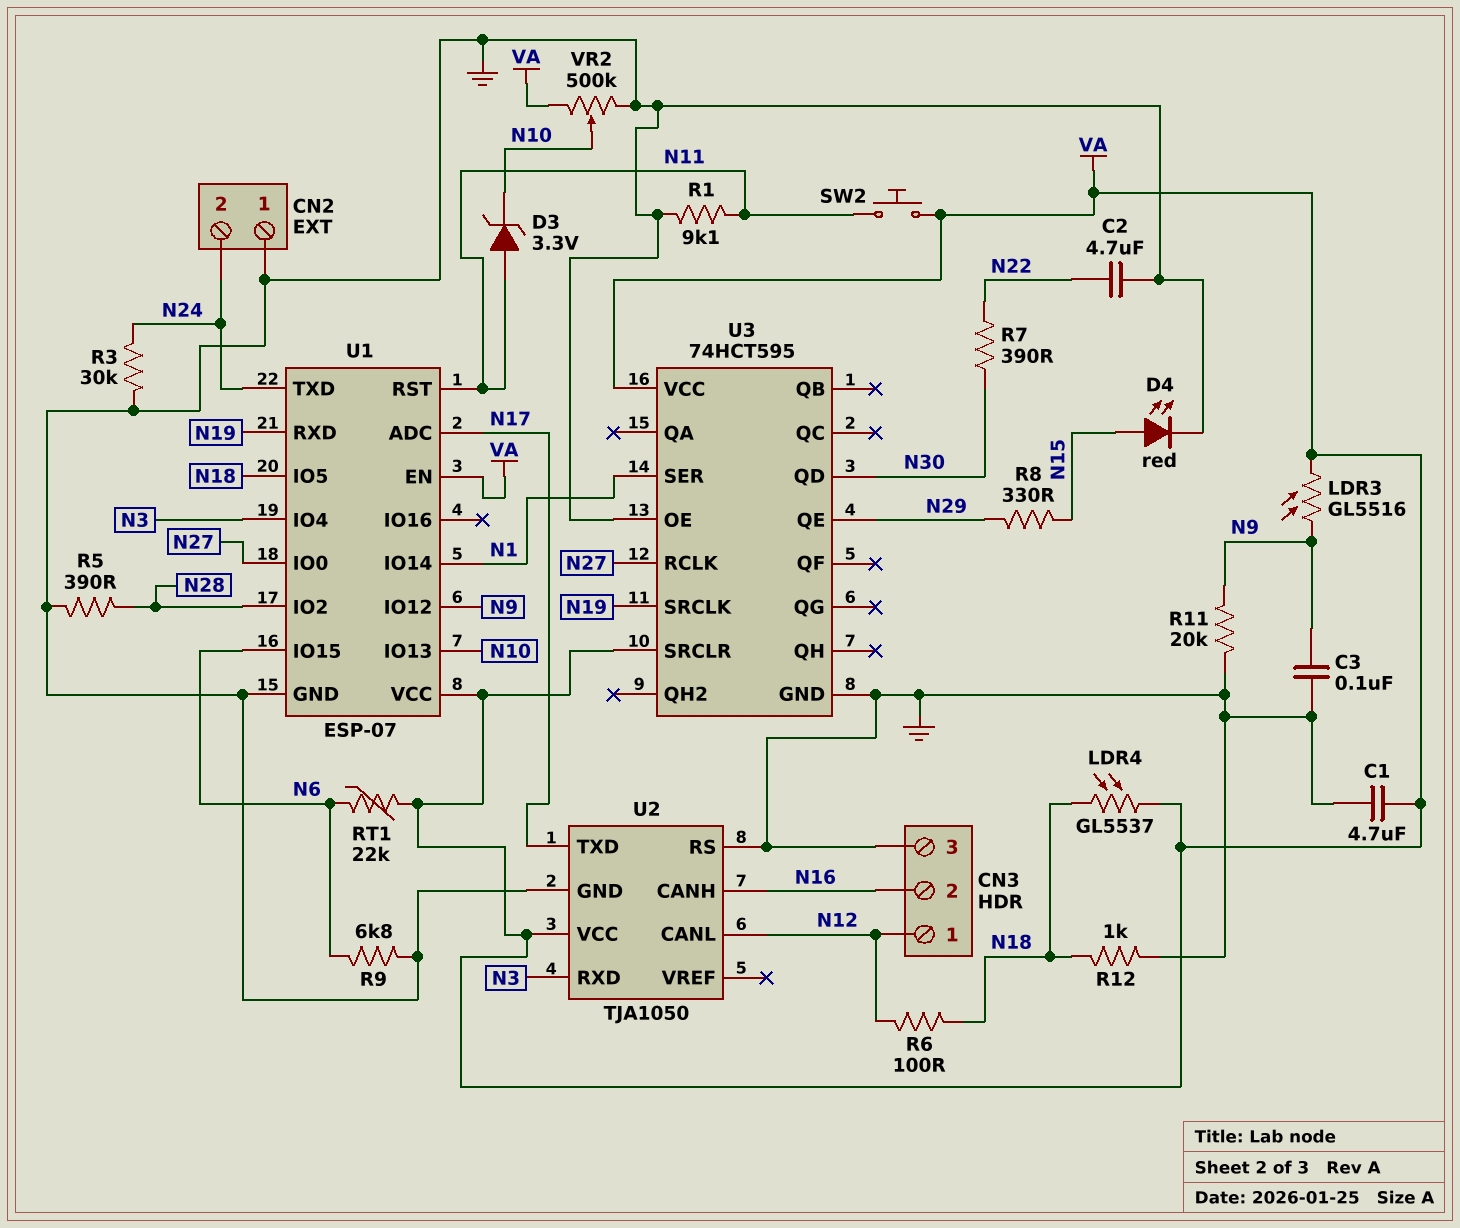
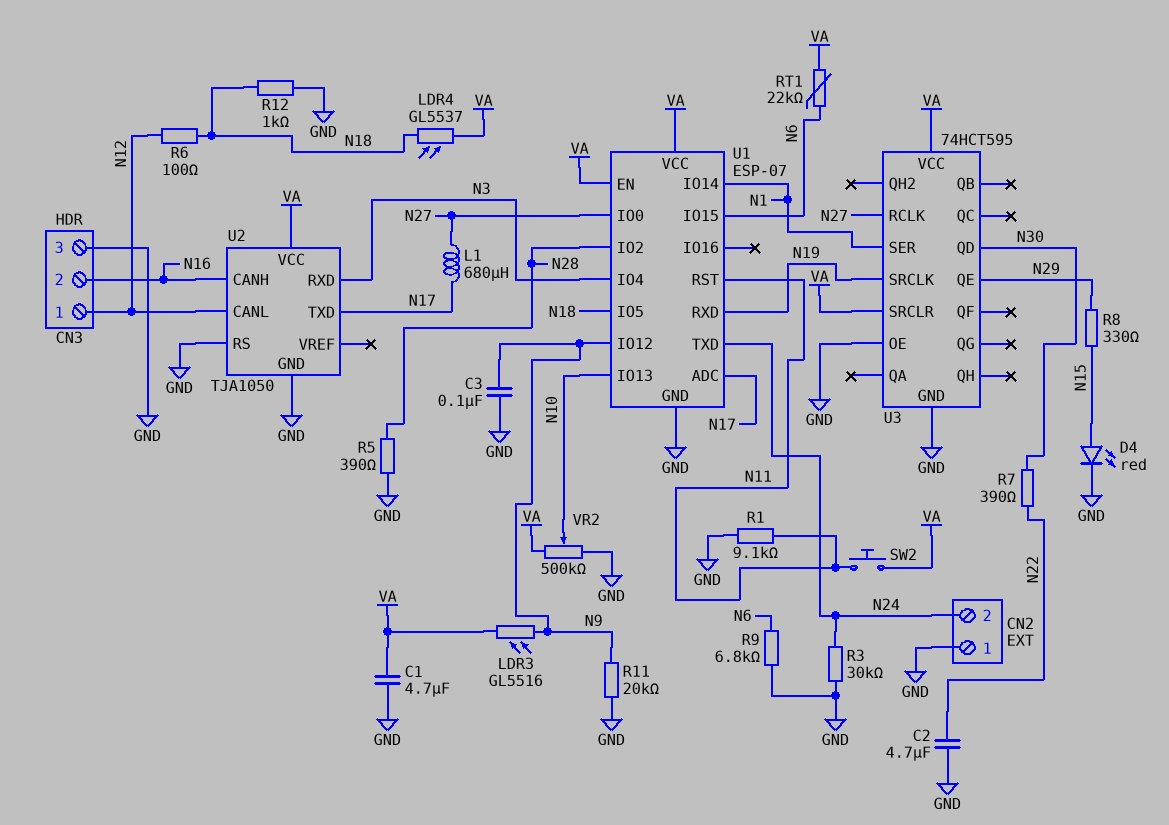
D3: zener 3.3V (A N11, K N10) -> none
L1: none -> 680uH (N17, N27)

